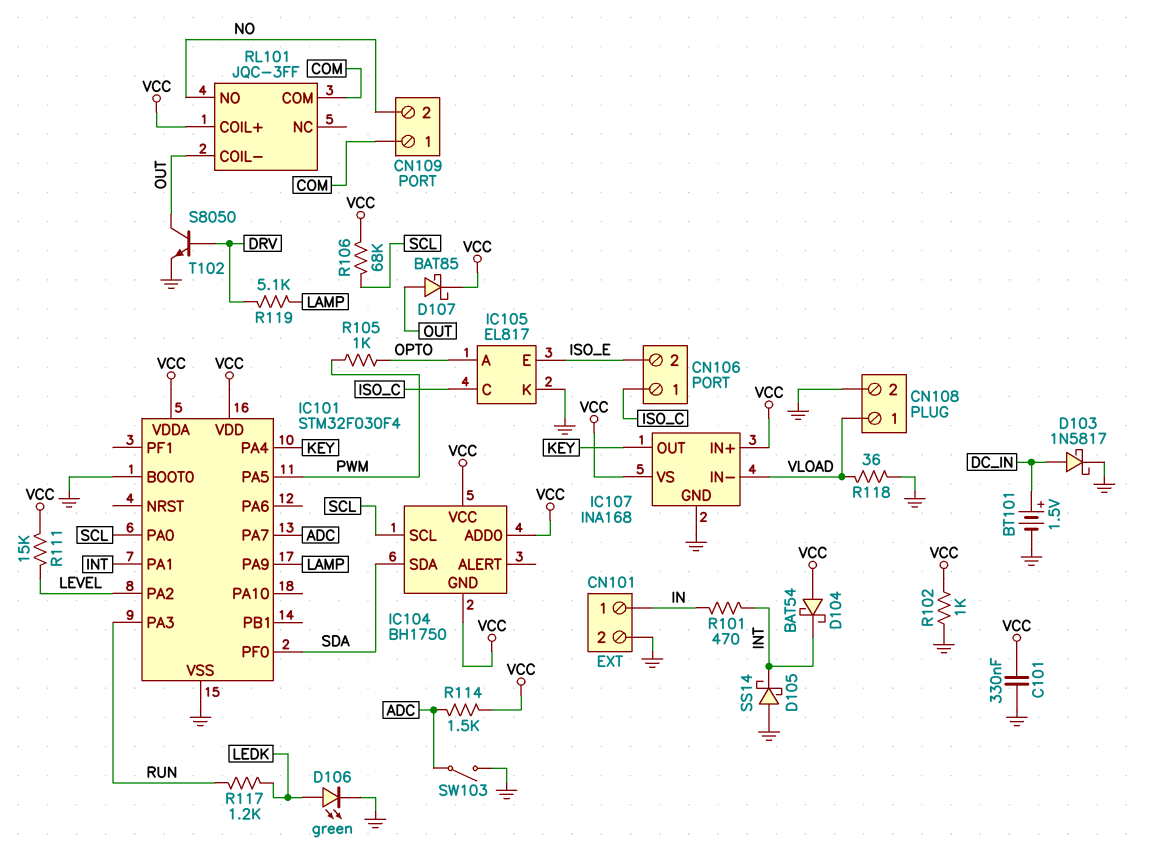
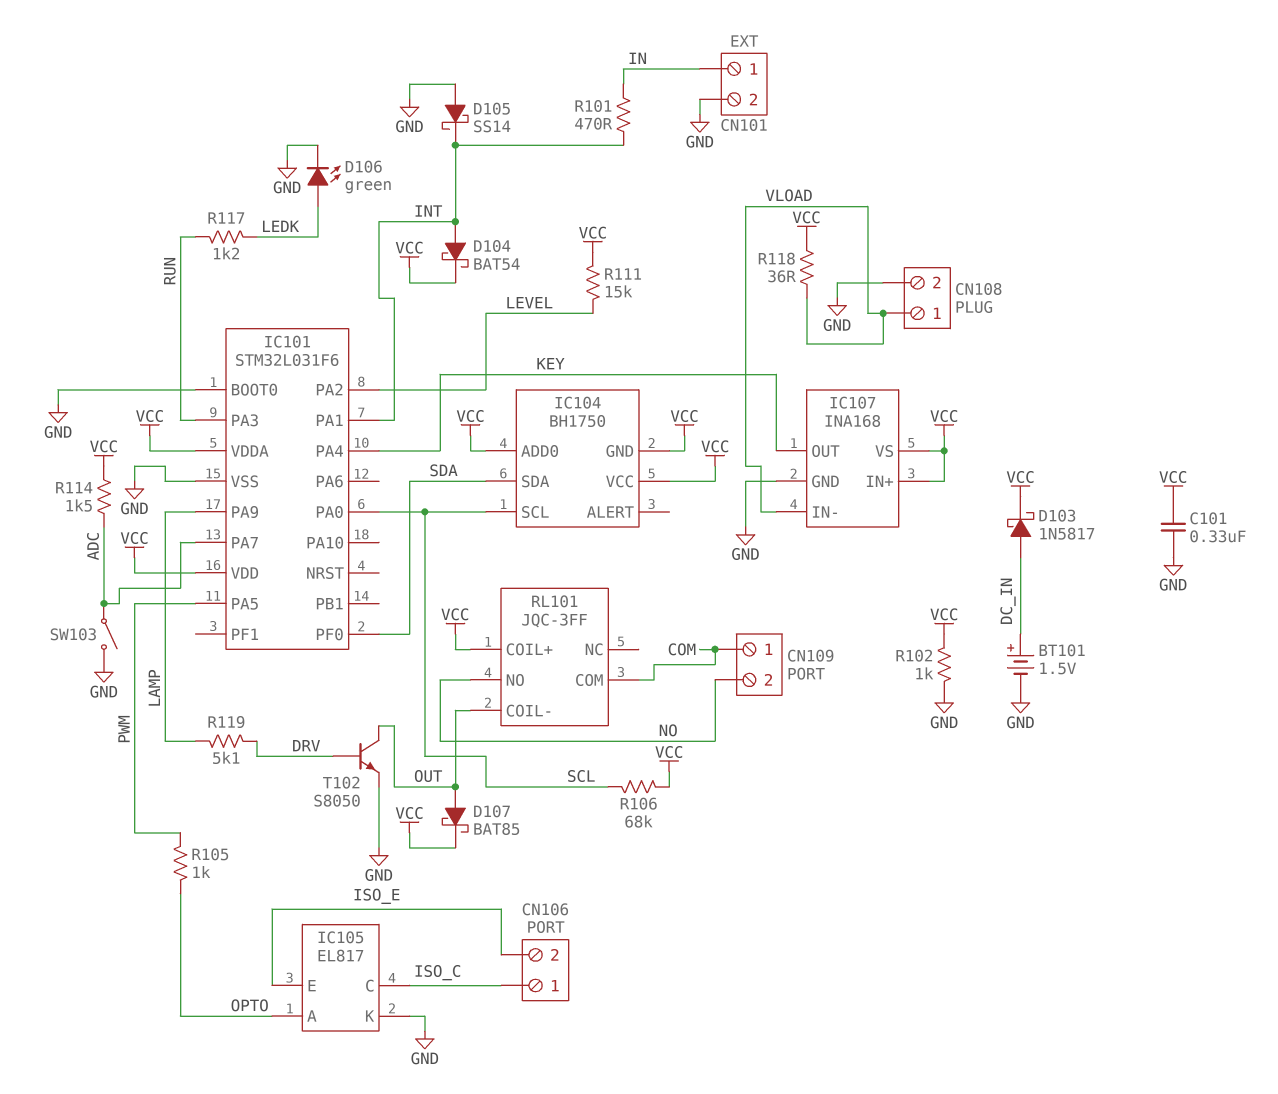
D103: schottky 1N5817 (A DC_IN, K GND) -> schottky 1N5817 (A DC_IN, K VCC)
D104: schottky BAT54 (A VCC, K INT) -> schottky BAT54 (A INT, K VCC)
IC101: STM32F030F4 -> STM32L031F6
R118: 36 (GND, VLOAD) -> 36 (VCC, VLOAD)

